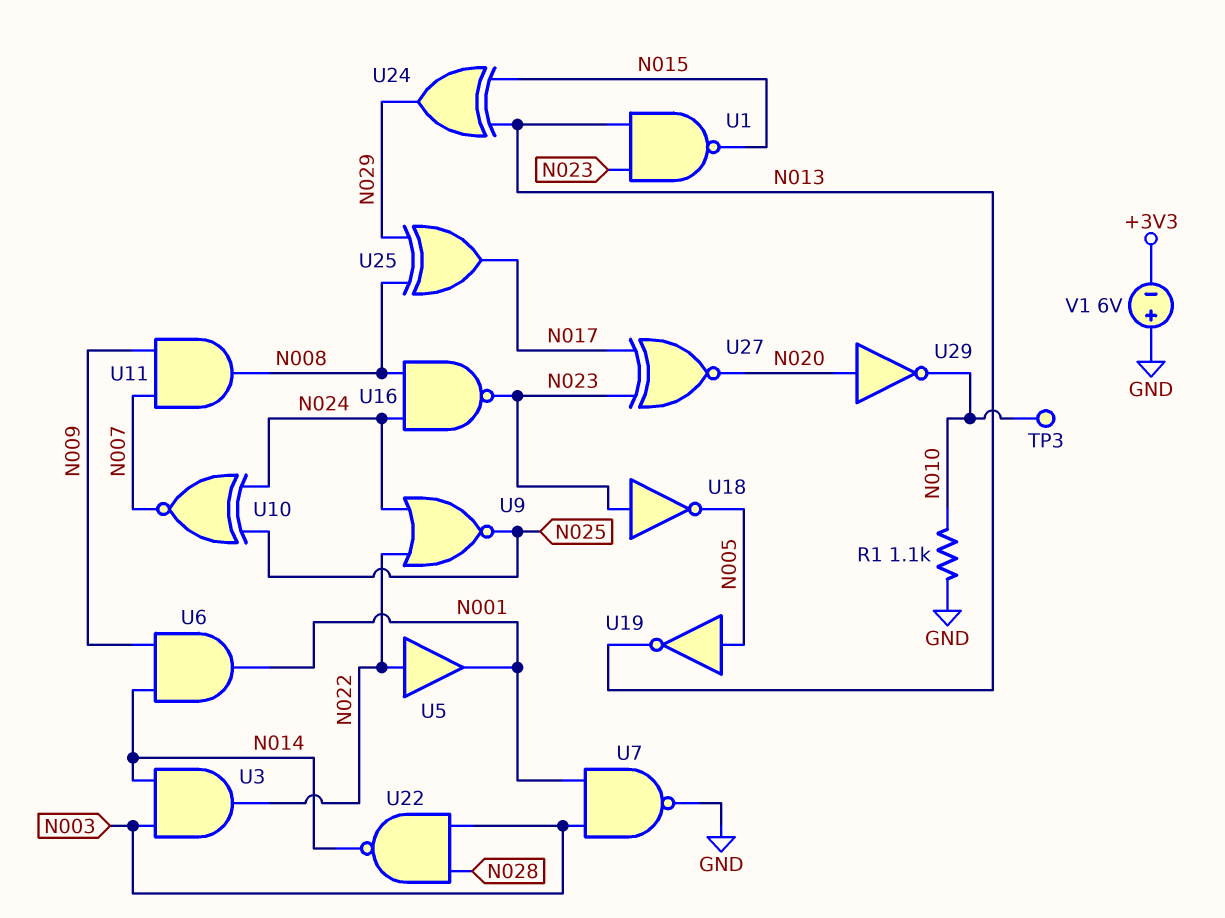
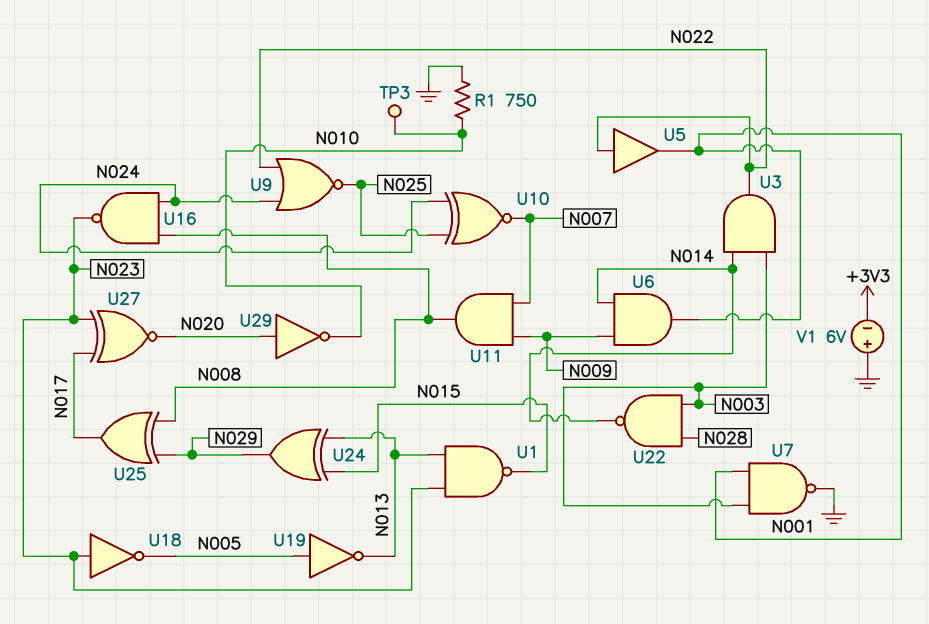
R1: 1.1k (GND, N010) -> 750 (GND, N010)

